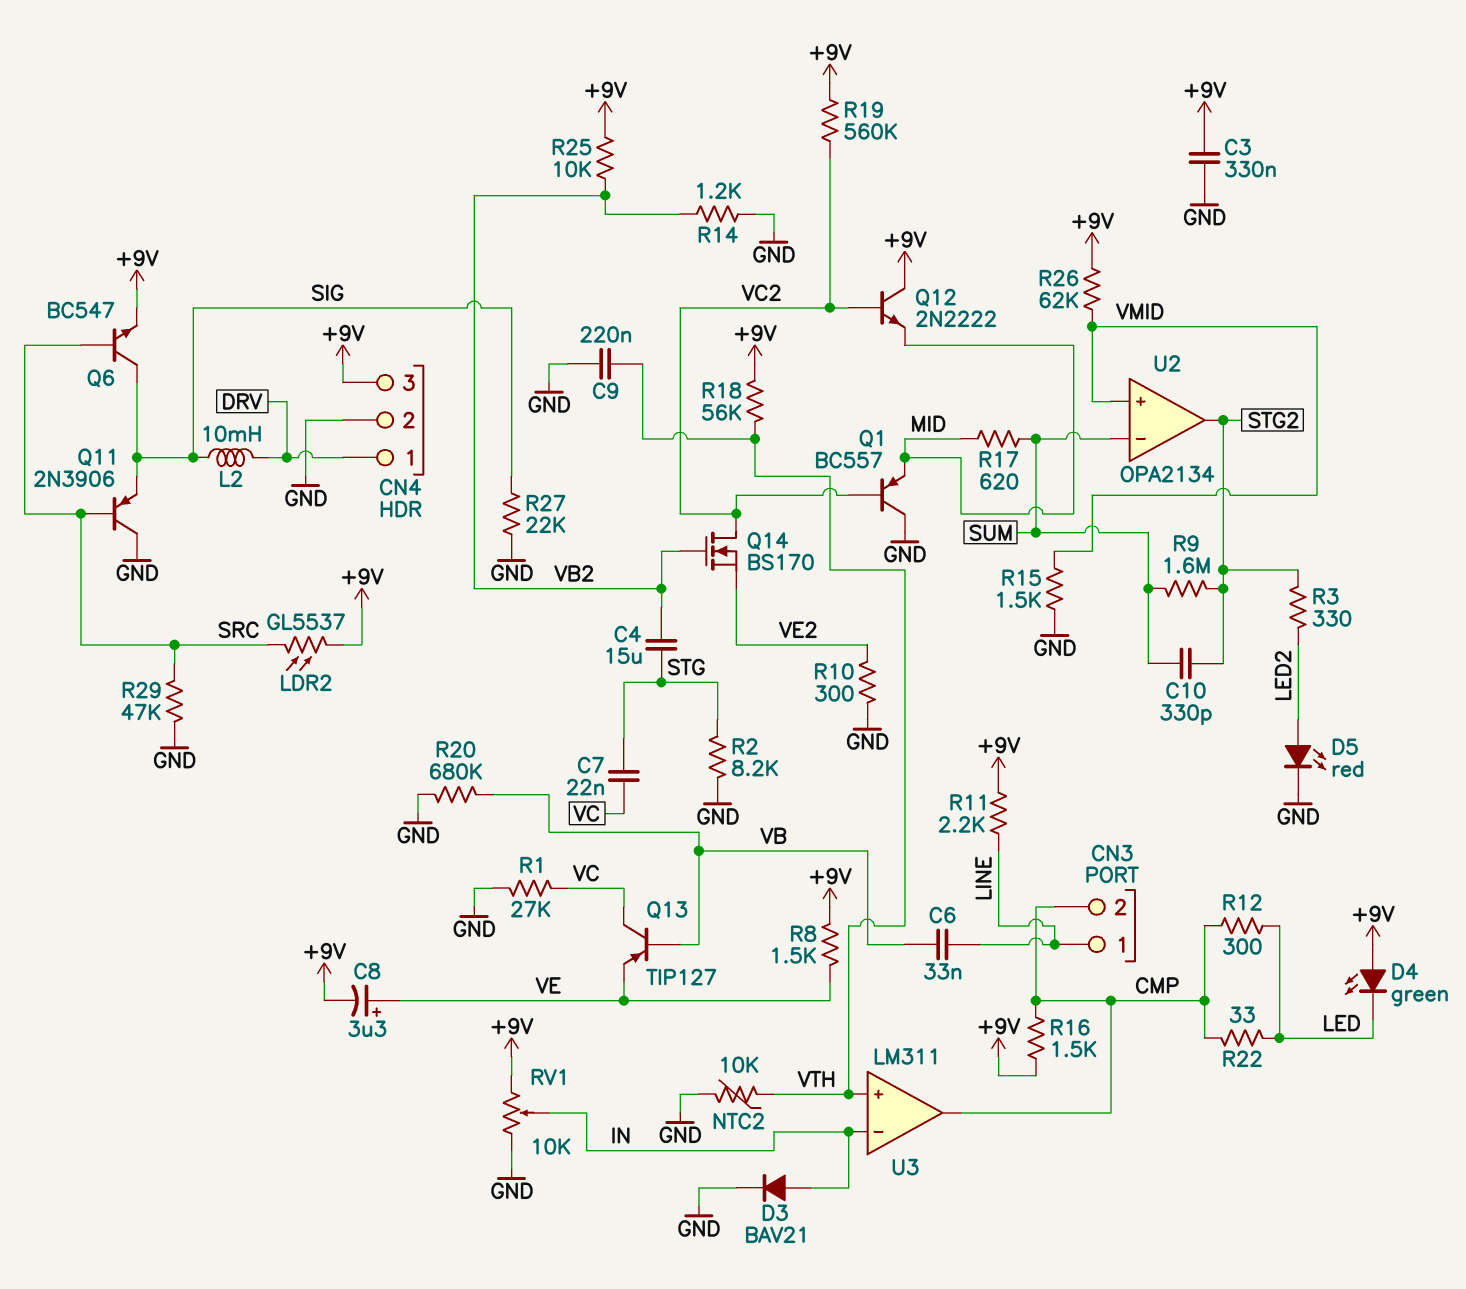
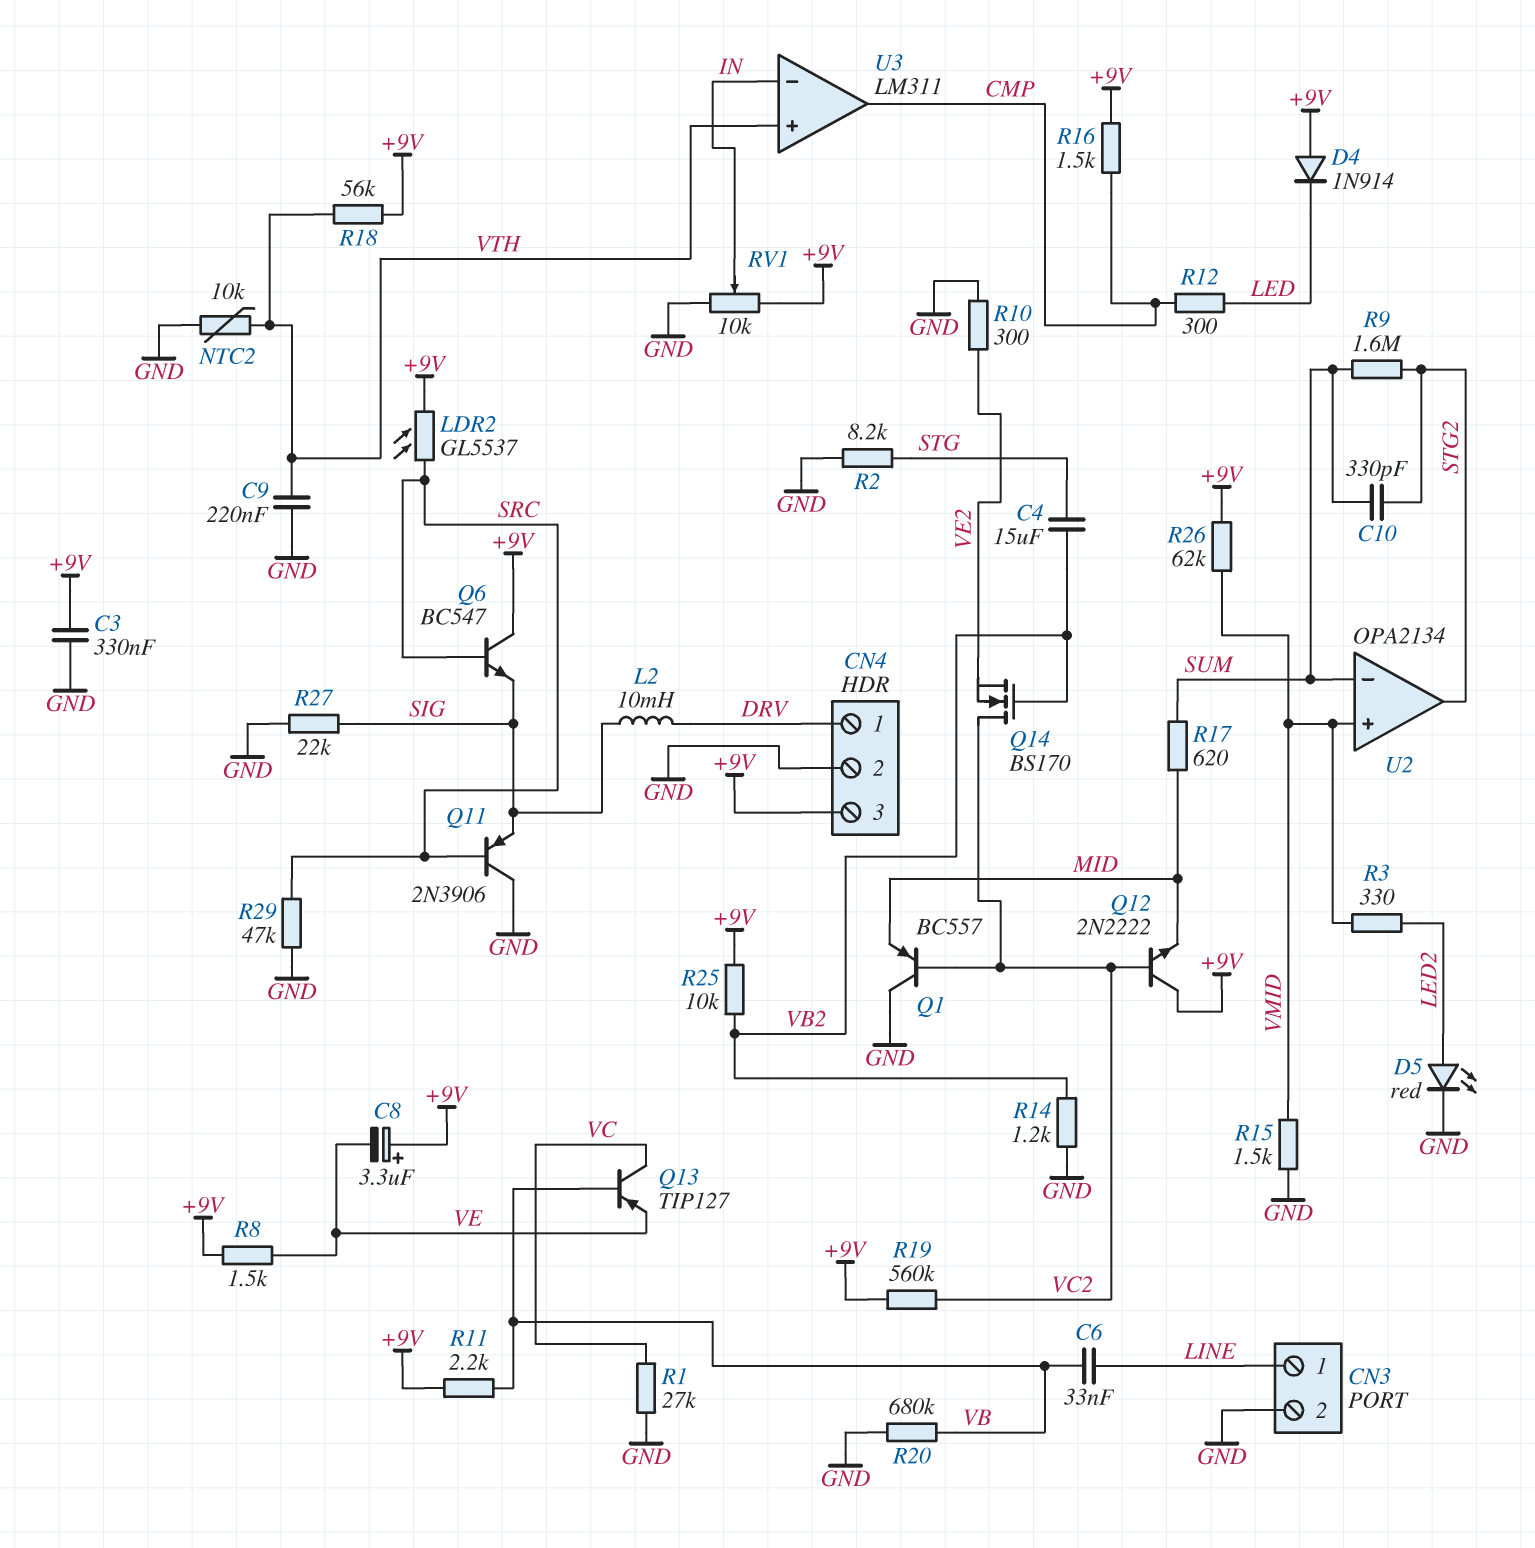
C7: 22nF (STG, VC) -> none
C8: 3.3uF (plus VE, minus +9V) -> 3.3uF (plus +9V, minus VE)
CN3 pin 2: CMP -> GND
D3: diode BAV21 (A IN, K GND) -> none
D4: LED green (A +9V, K LED) -> diode 1N914 (A +9V, K LED)
Q6: NPN BC547 (B SRC, C SIG, E +9V) -> NPN BC547 (B SRC, C +9V, E SIG)
R3: 330 (LED2, STG2) -> 330 (LED2, VMID)
R11: 2.2k (+9V, LINE) -> 2.2k (+9V, VB)
R22: 33 (CMP, LED) -> none

